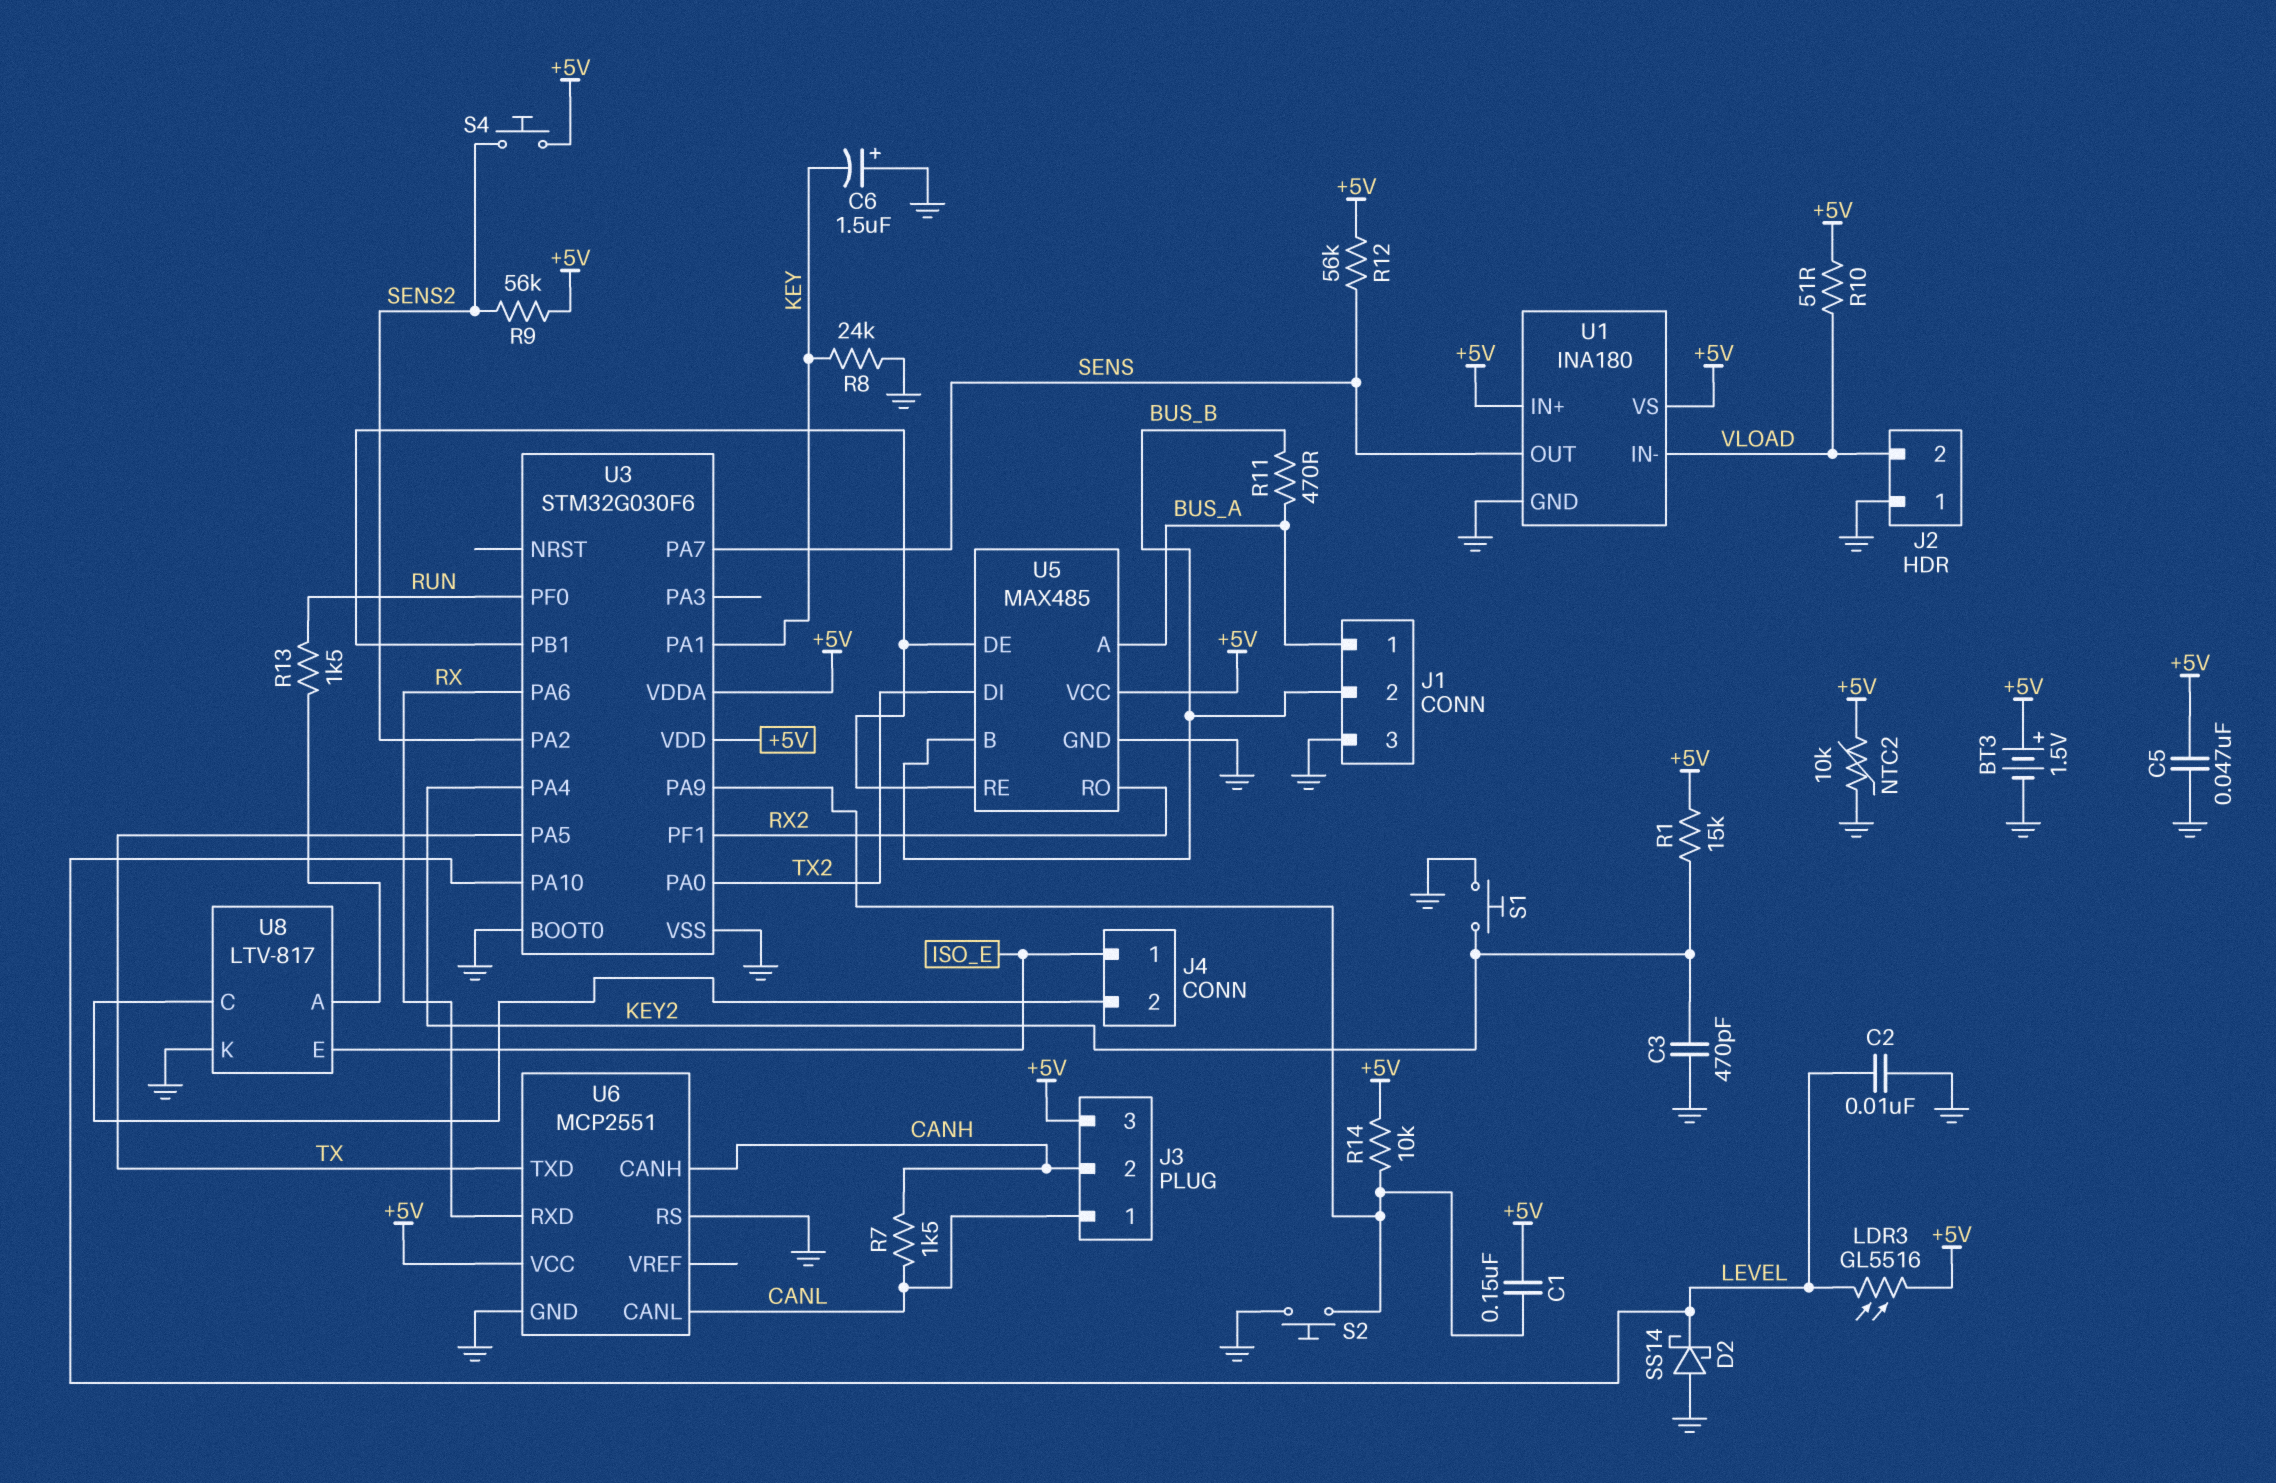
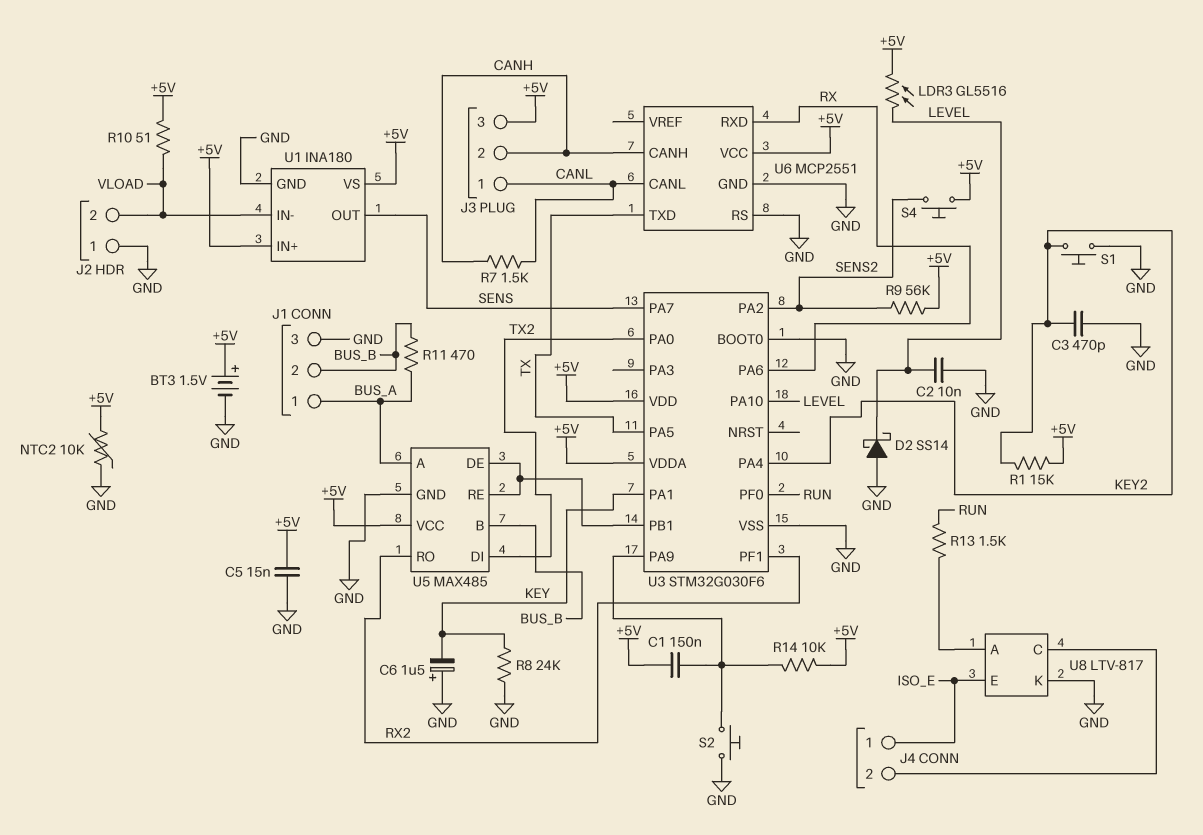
C5: 47nF (+5V, GND) -> 15nF (+5V, GND)
R12: 56k (+5V, SENS) -> none

